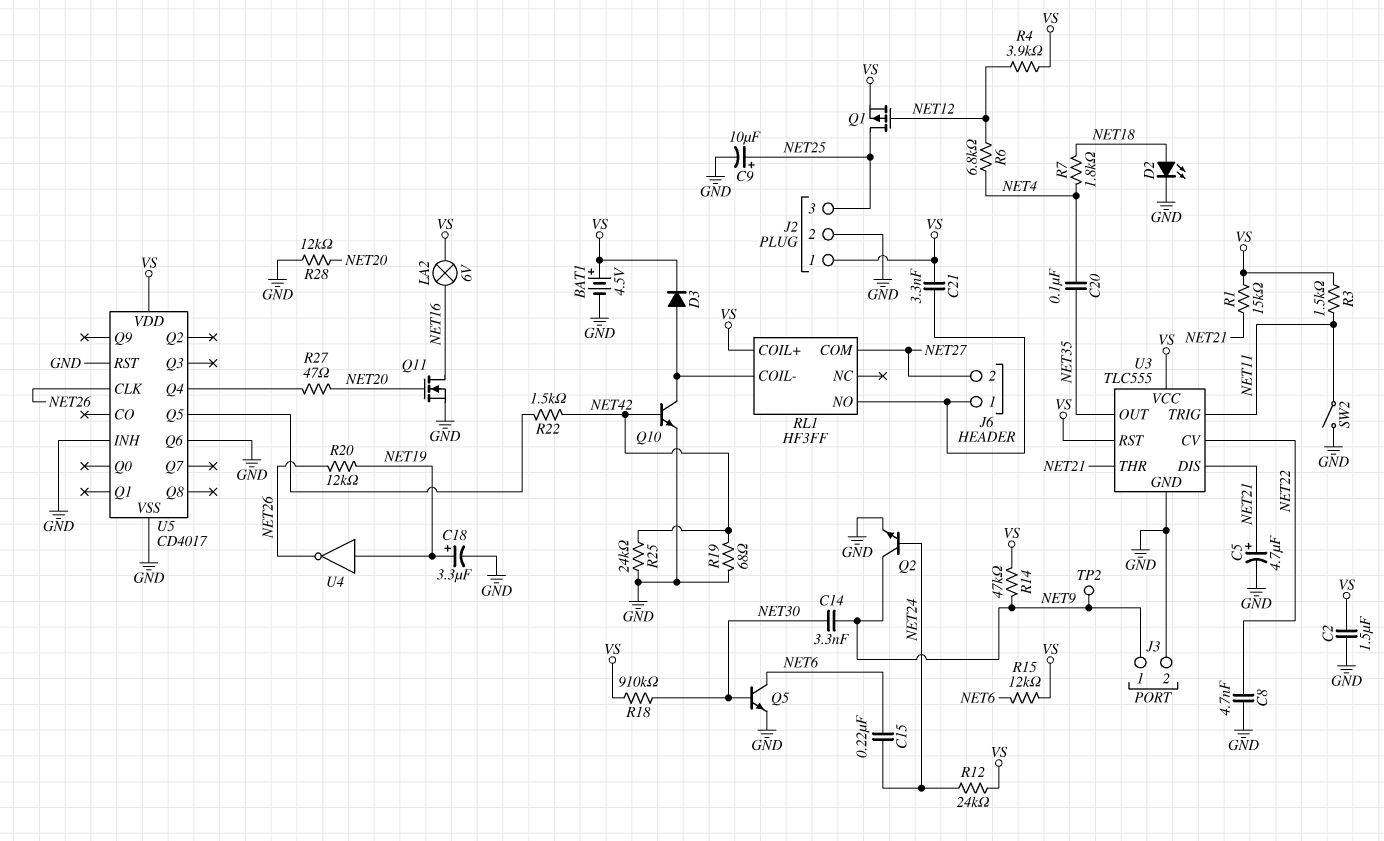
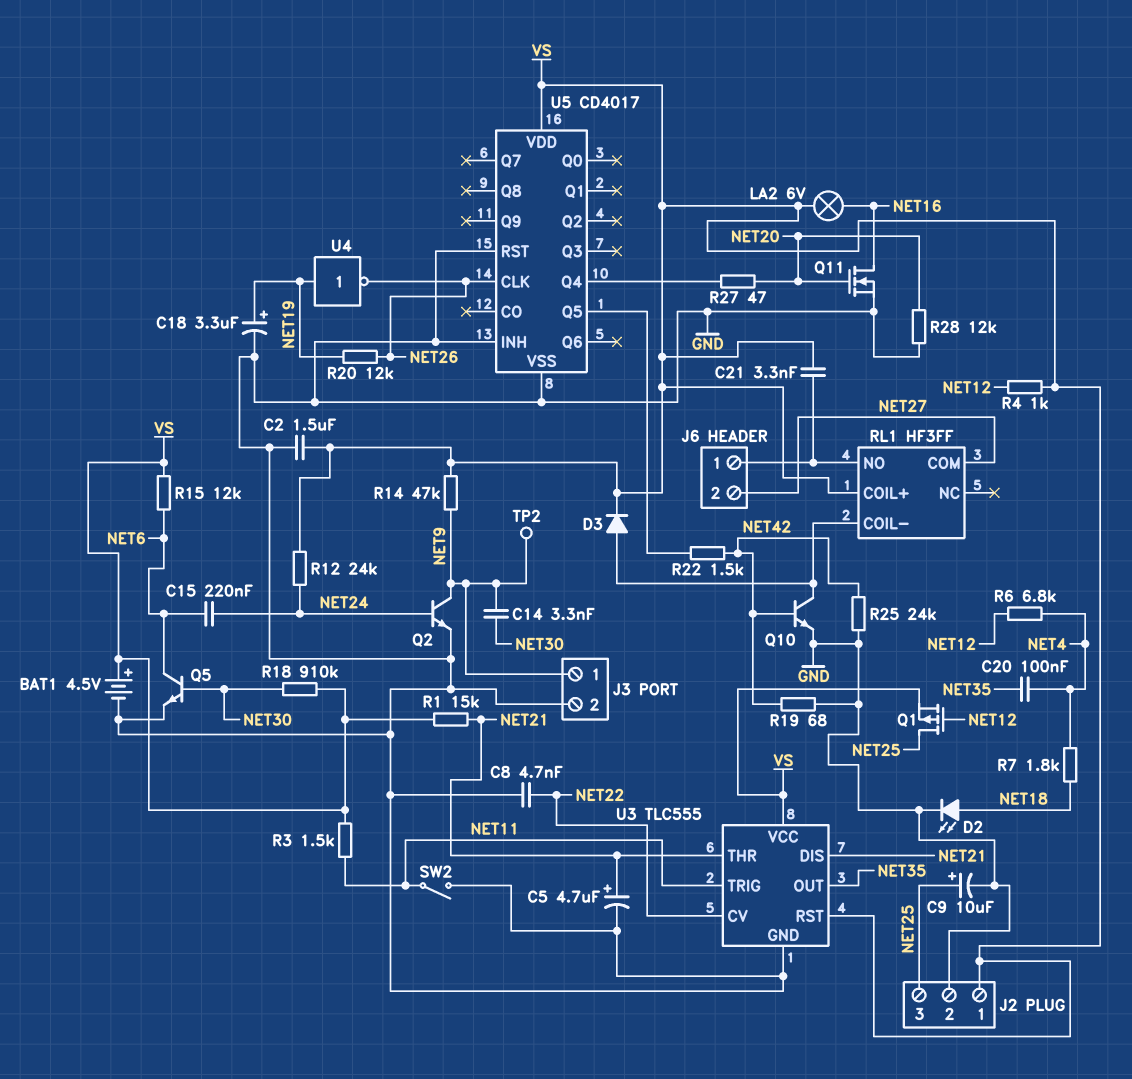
R4: 3.9k (NET12, VS) -> 1k (NET12, VS)
U5 pin Q6: GND -> none

